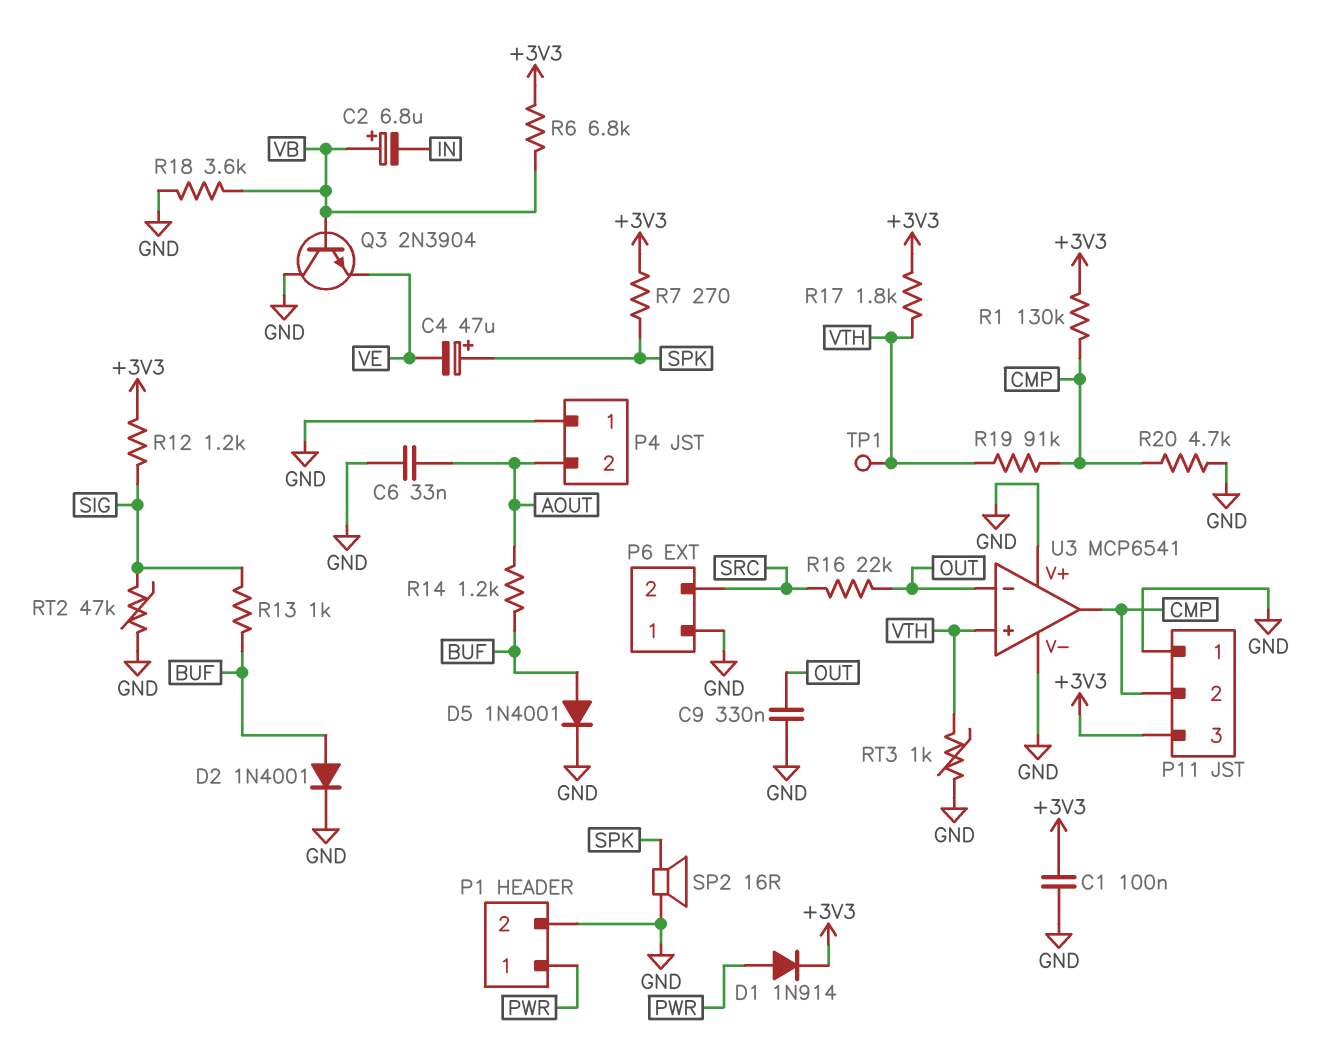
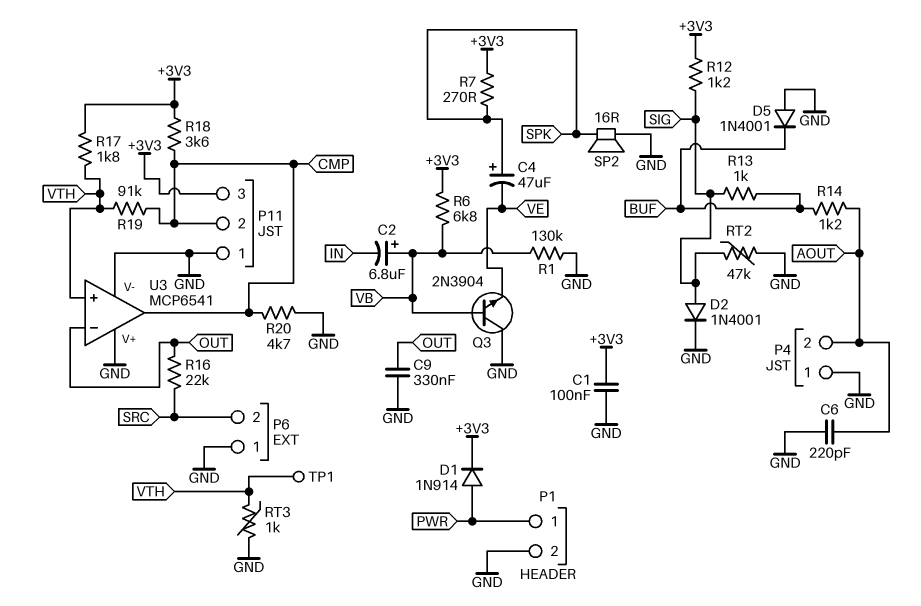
C6: 33nF (AOUT, GND) -> 220pF (AOUT, GND)
D2: diode 1N4001 (A BUF, K GND) -> diode 1N4001 (A SIG, K GND)
D5: diode 1N4001 (A BUF, K GND) -> diode 1N4001 (A GND, K BUF)
R1: 130k (+3V3, CMP) -> 130k (GND, VB)
R18: 3.6k (GND, VB) -> 3.6k (+3V3, CMP)

